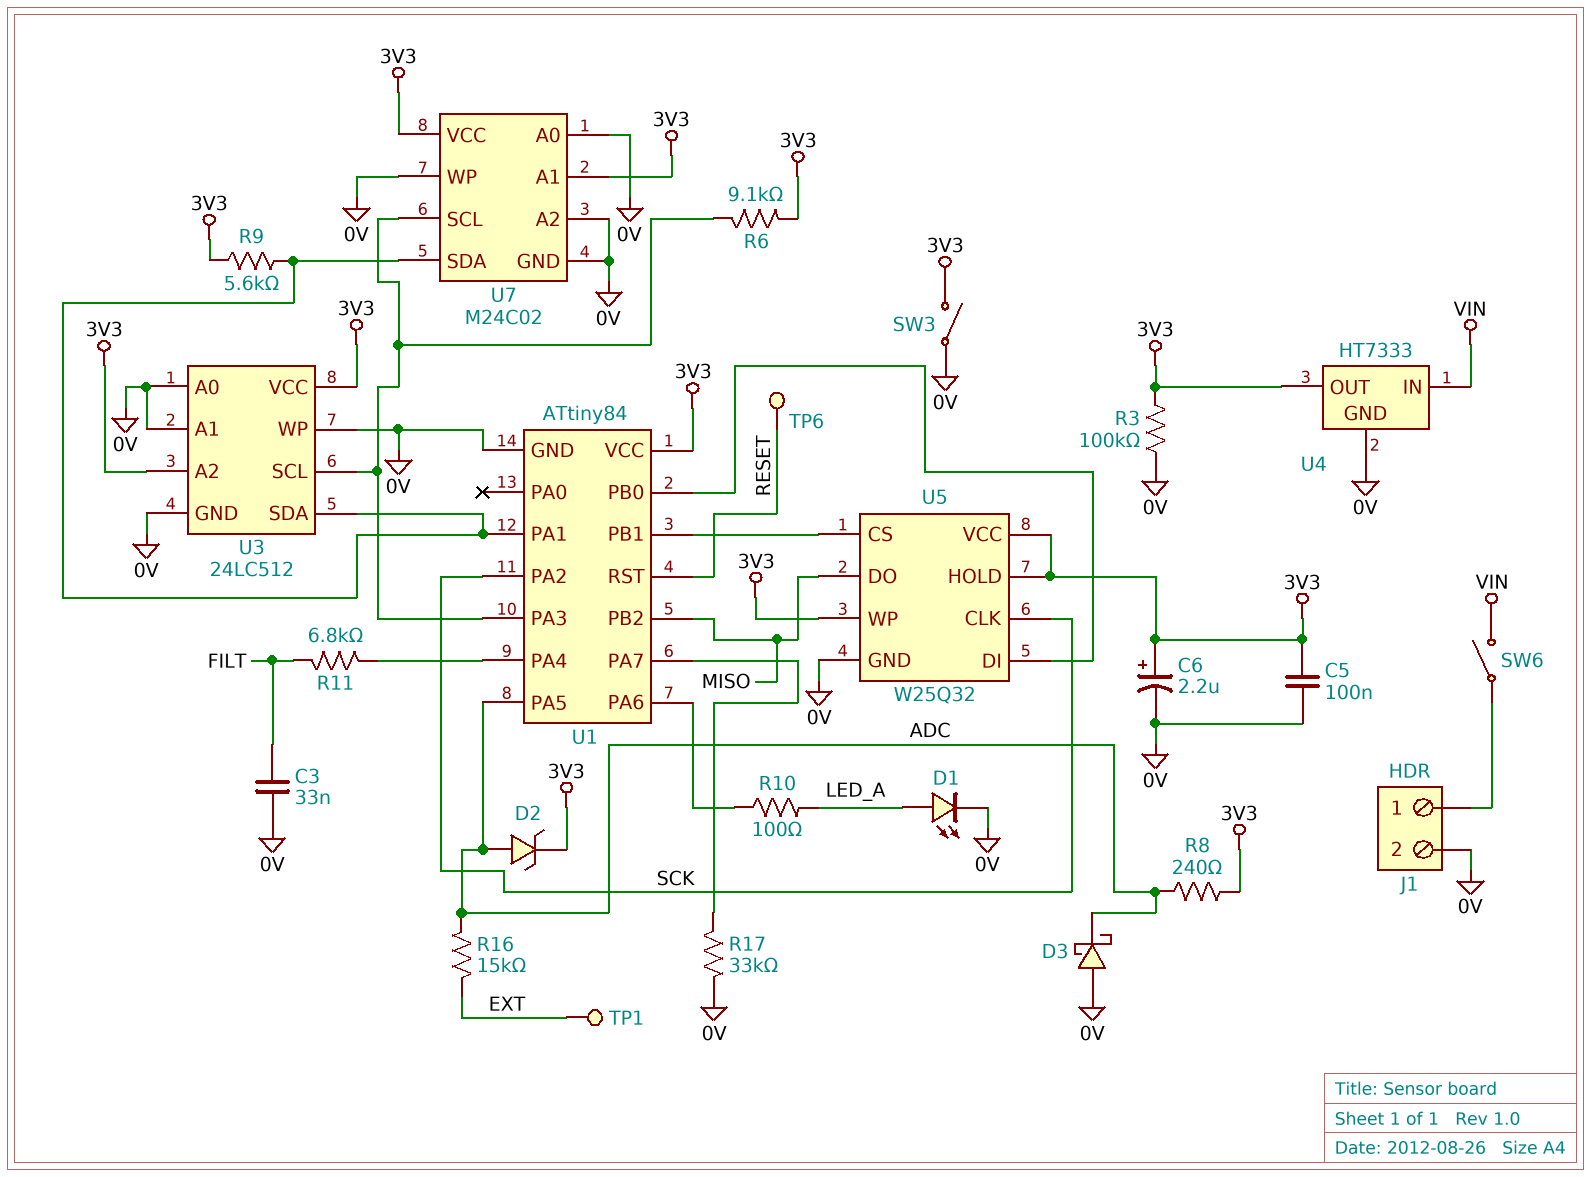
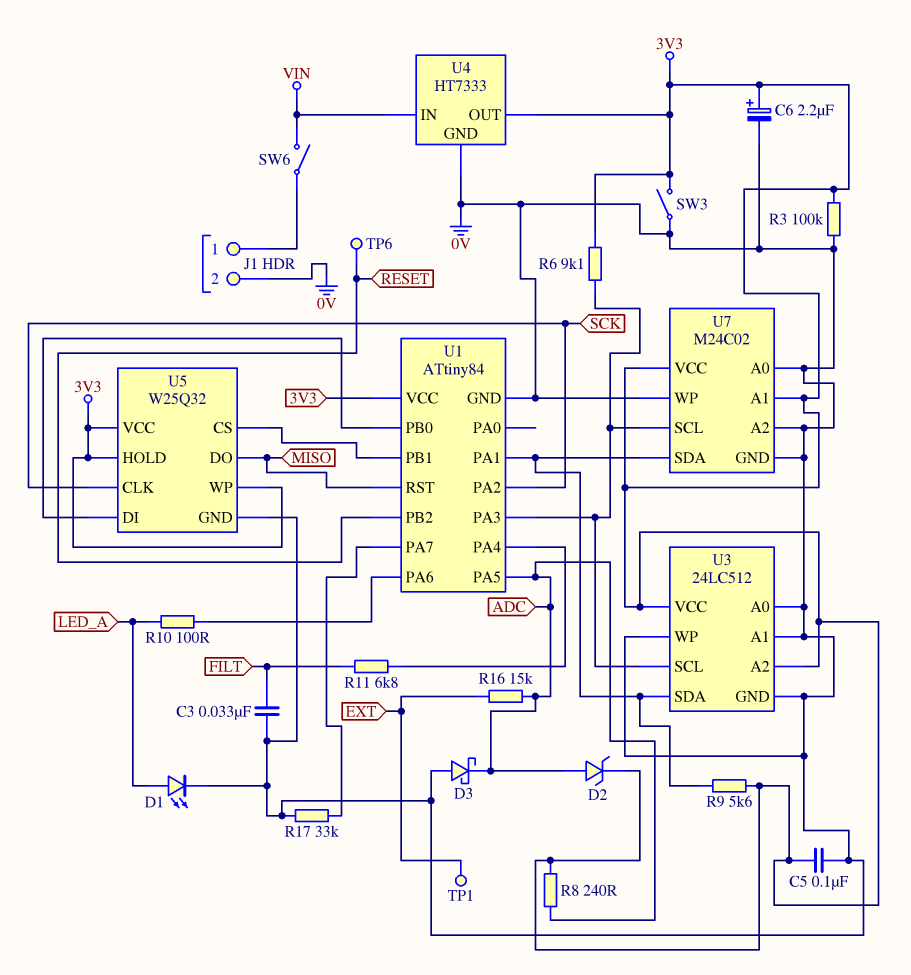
U1 pin PB2: MISO -> RESET
U1 pin RST: RESET -> MISO

